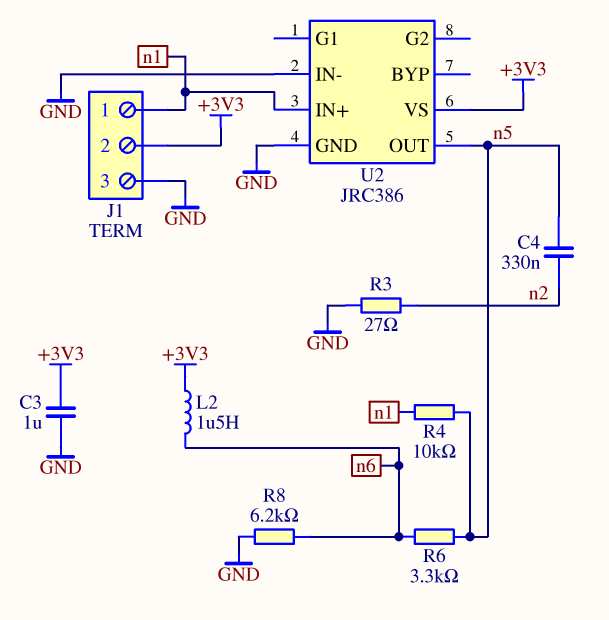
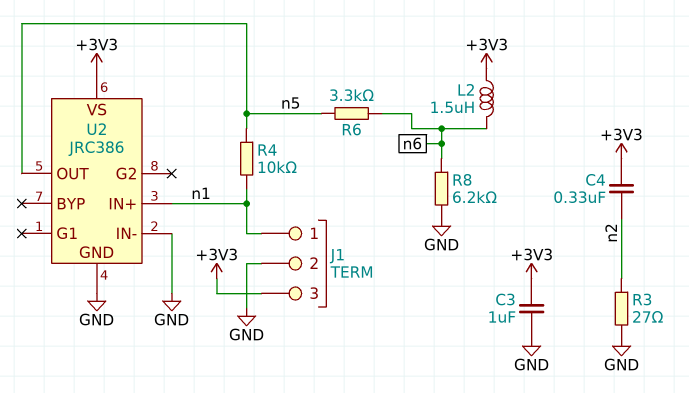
C4: 330nF (n2, n5) -> 330nF (+3V3, n2)
J1 pin 2: +3V3 -> GND
J1 pin 3: GND -> +3V3

